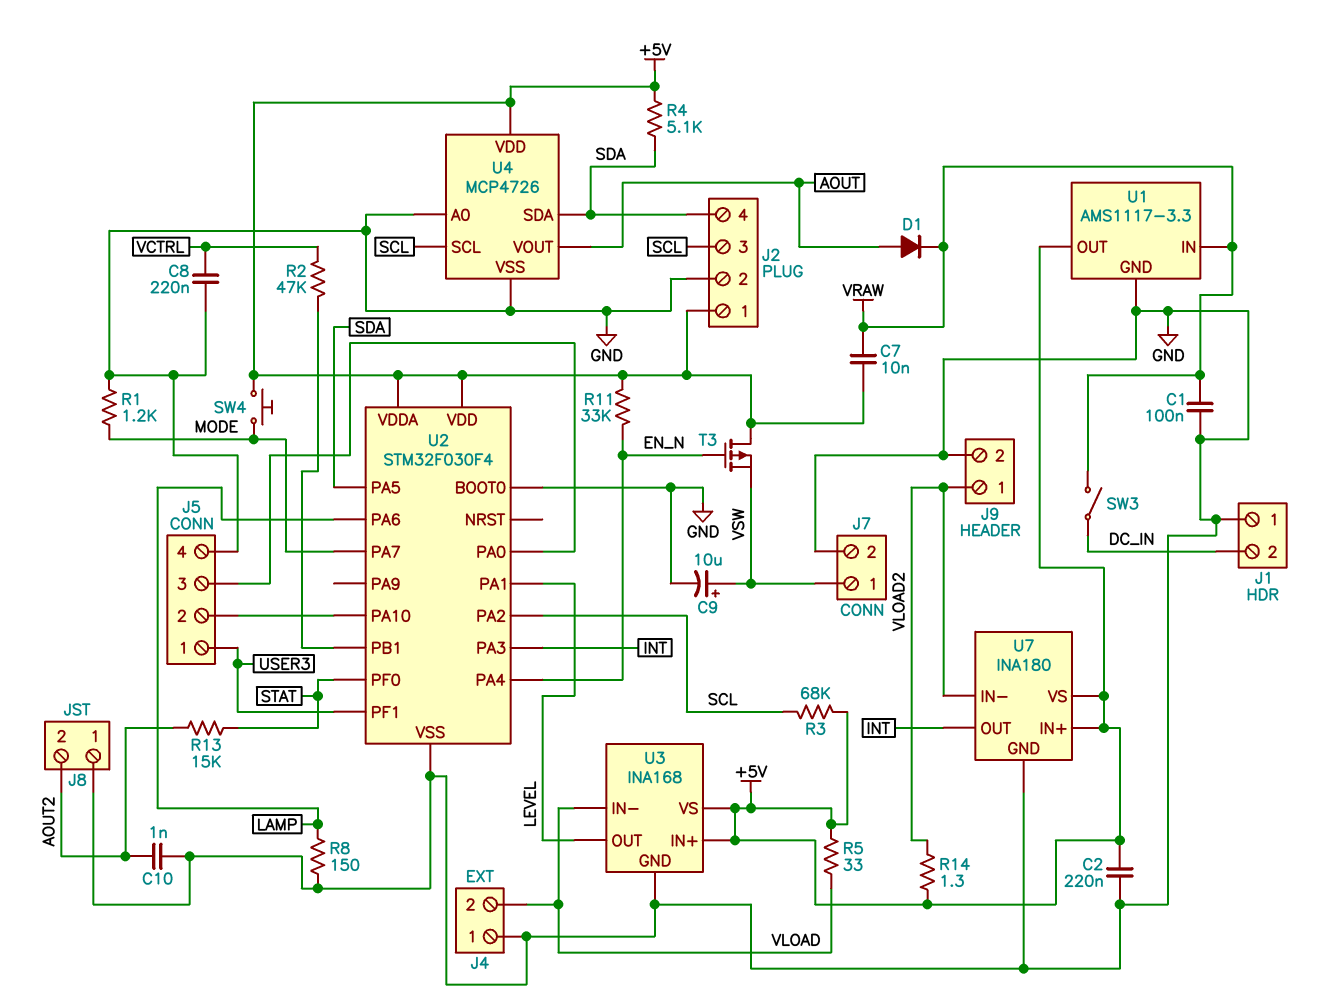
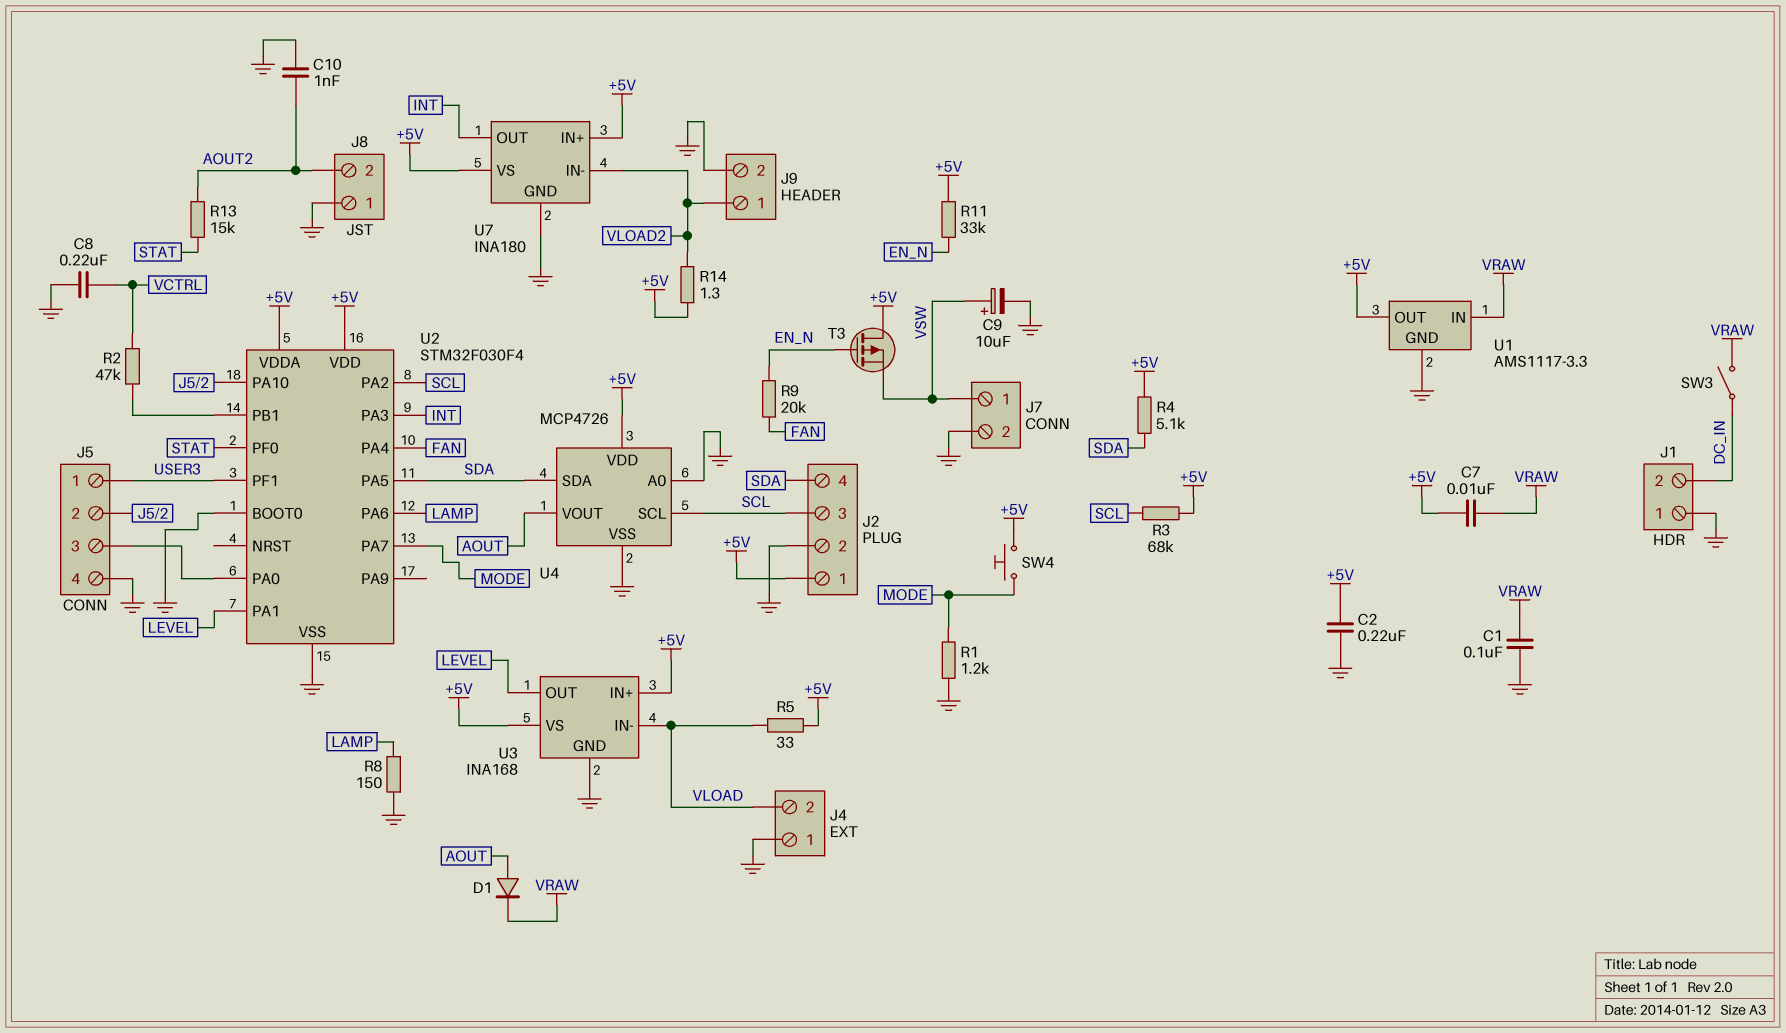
R9: none -> 20k (EN_N, FAN)
U2 pin PA4: EN_N -> FAN

